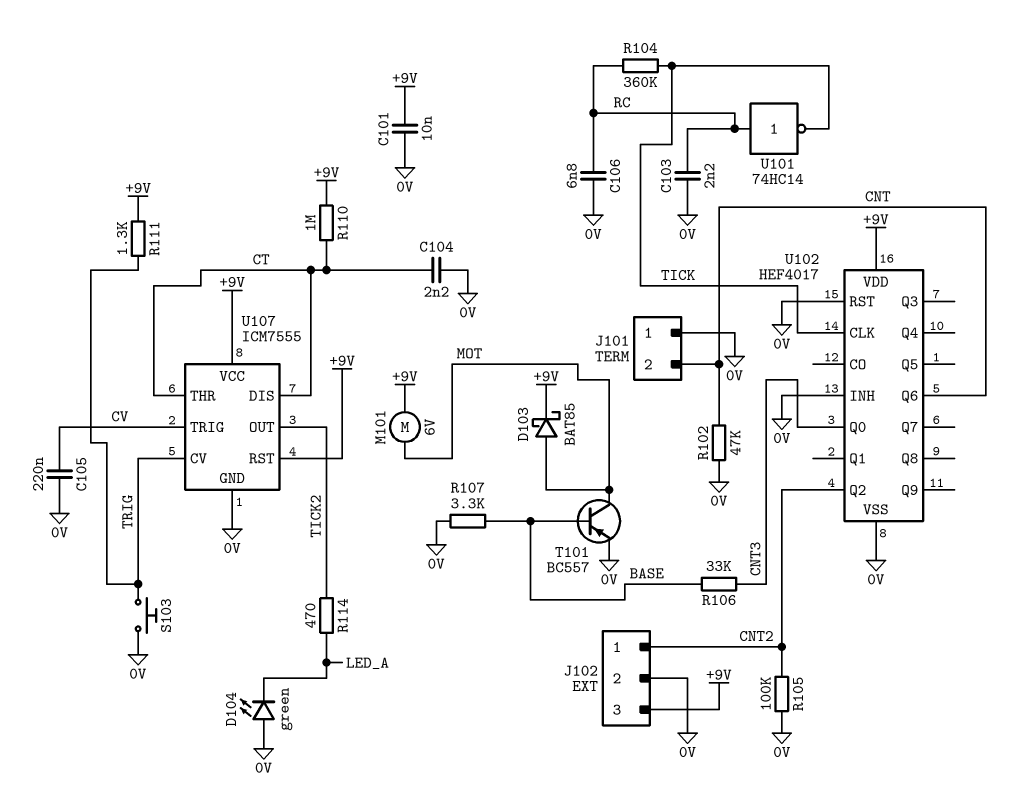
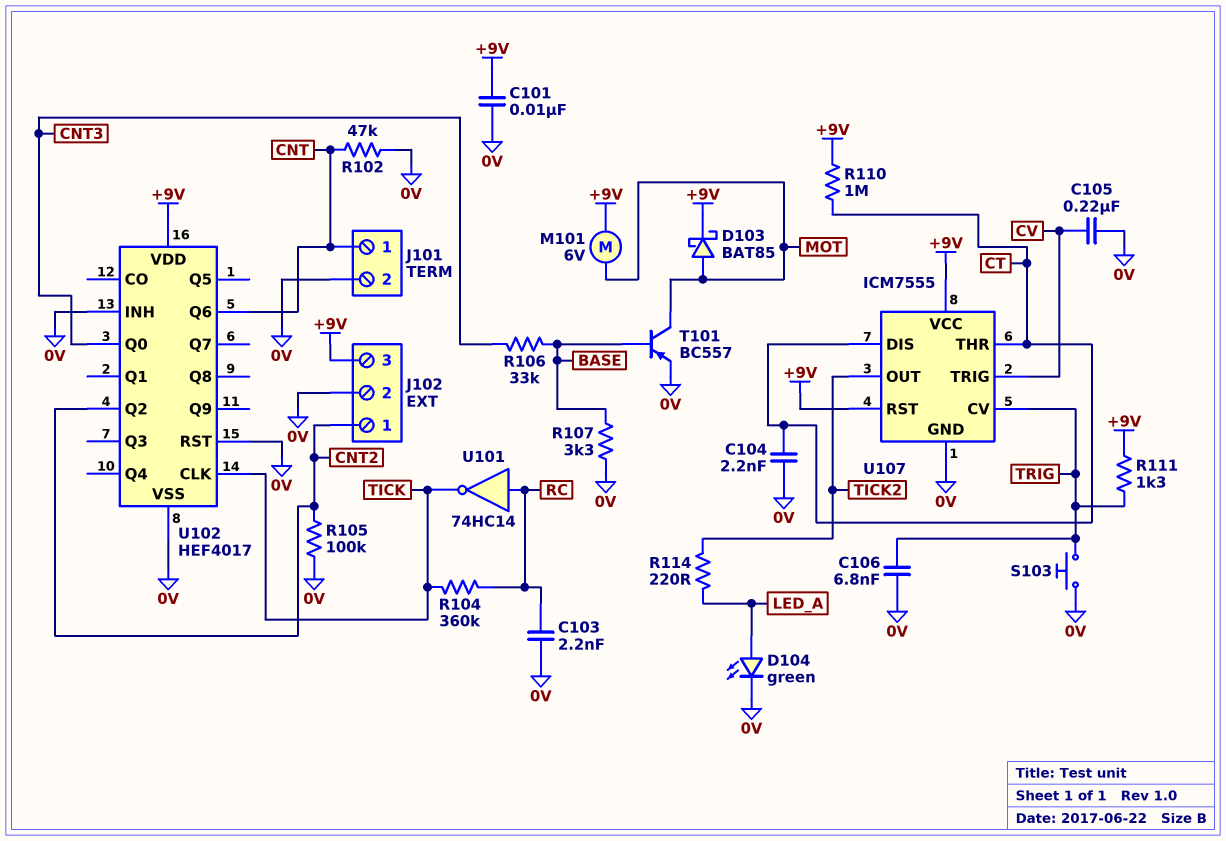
C106: 6.8nF (0V, RC) -> 6.8nF (0V, TRIG)
D104: LED green (A 0V, K LED_A) -> LED green (A LED_A, K 0V)
J101 pin 1: 0V -> CNT
J101 pin 2: CNT -> 0V
R114: 470 (LED_A, TICK2) -> 220 (LED_A, TICK2)

